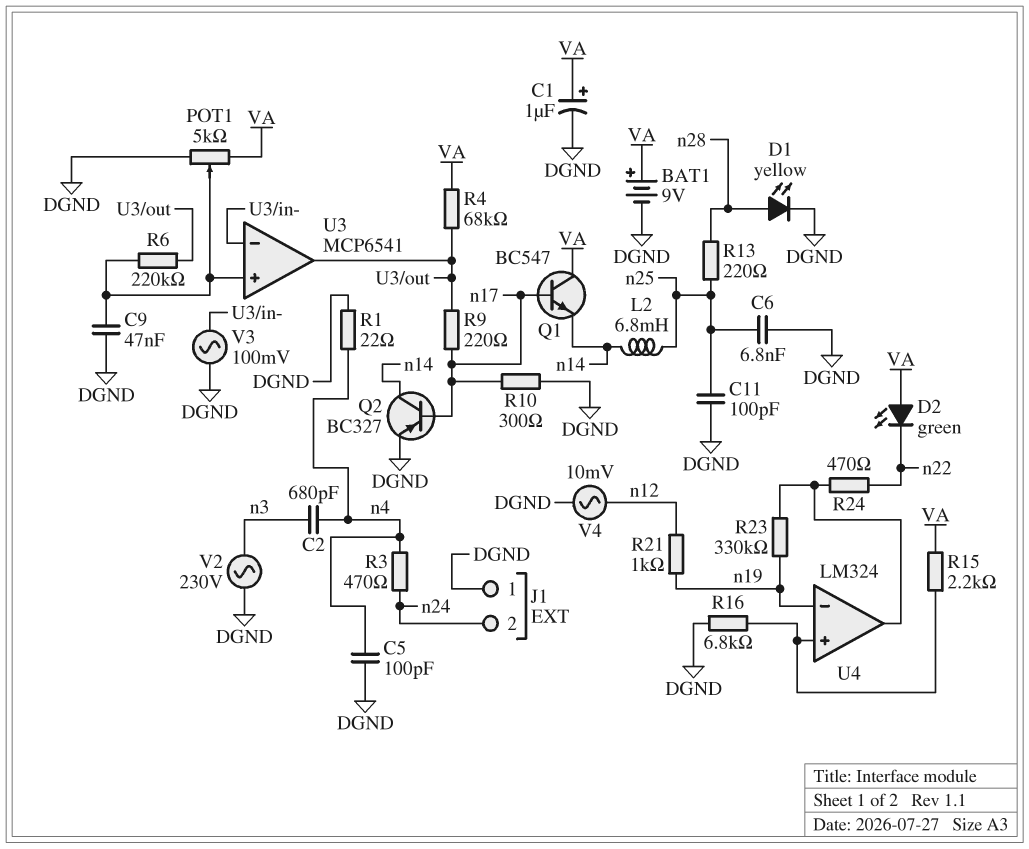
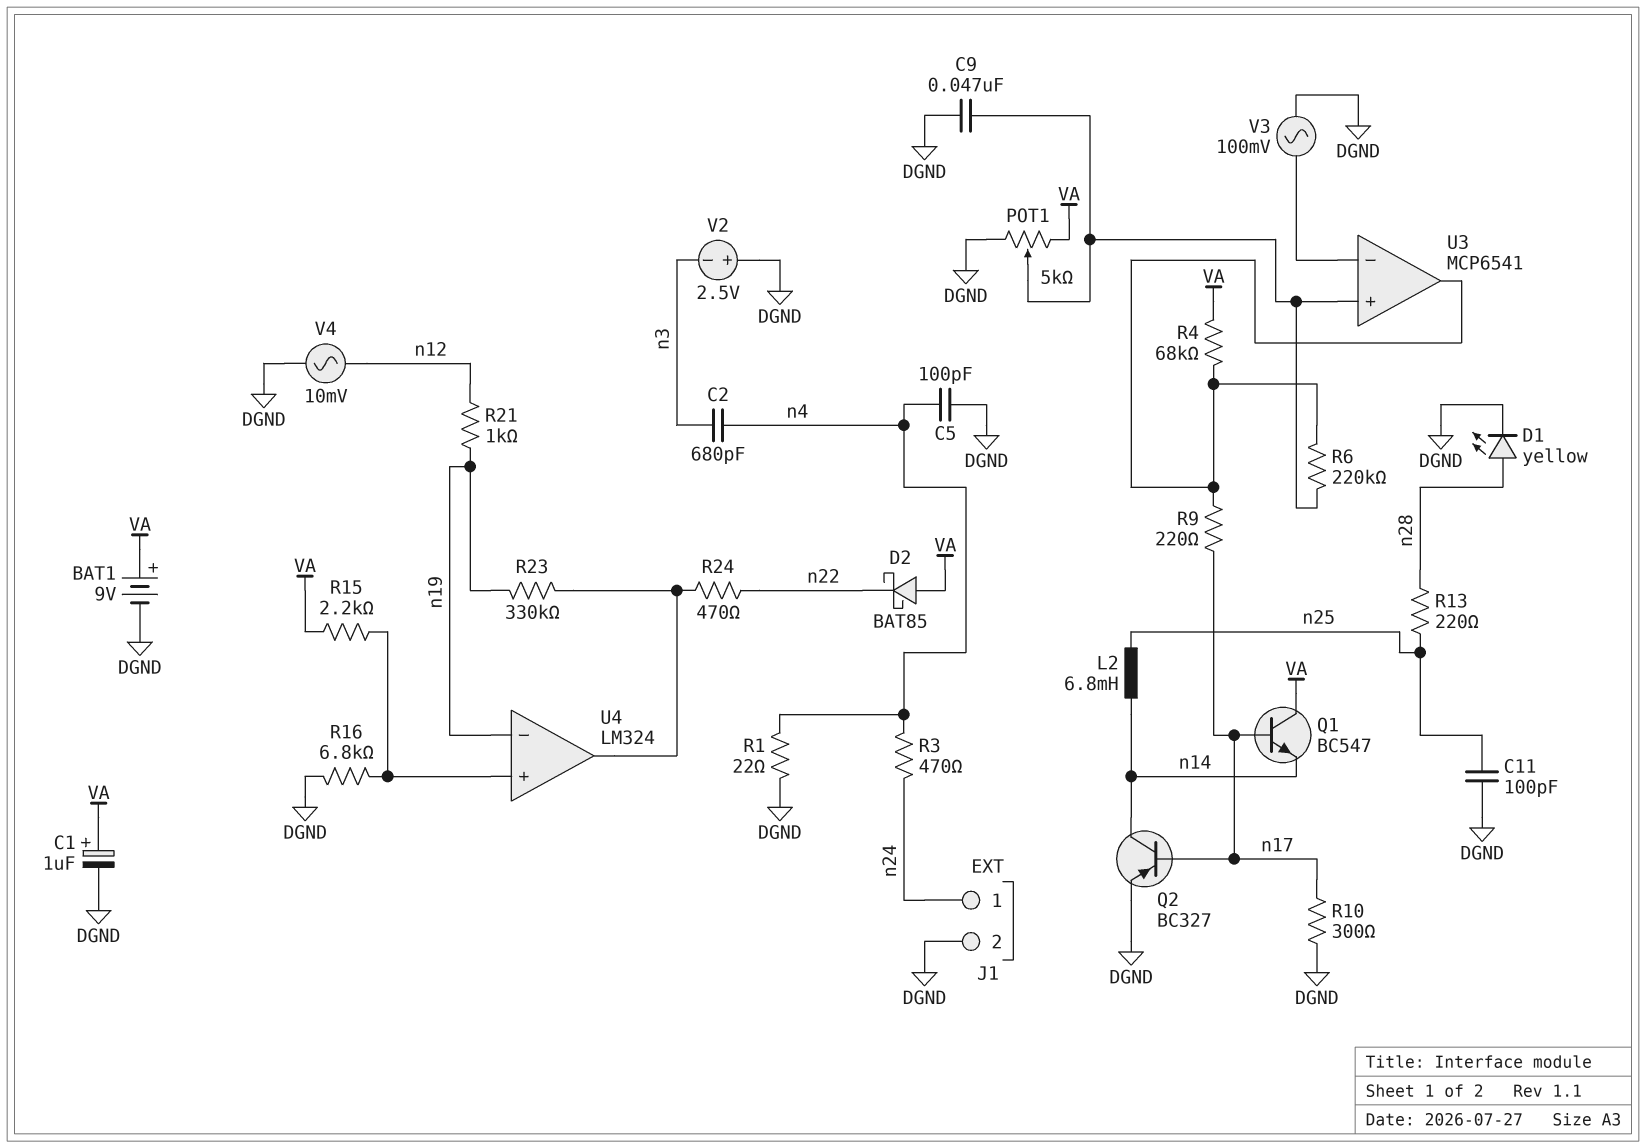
C6: 6.8nF (DGND, n25) -> none
D2: LED green (A VA, K n22) -> schottky BAT85 (A VA, K n22)
J1 pin 1: DGND -> n24
J1 pin 2: n24 -> DGND
V2: AC 230V (DGND, n3) -> 2.5V (plus DGND, minus n3)

